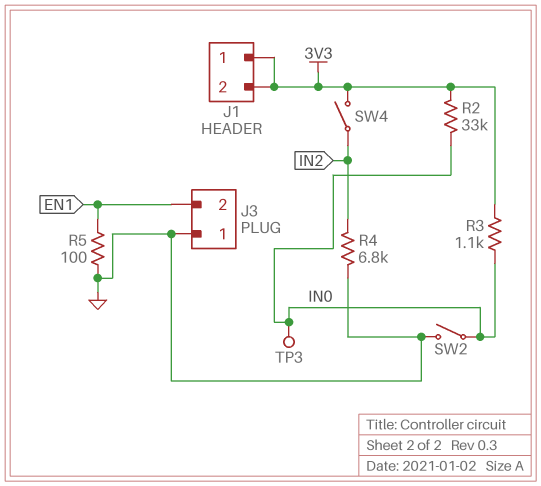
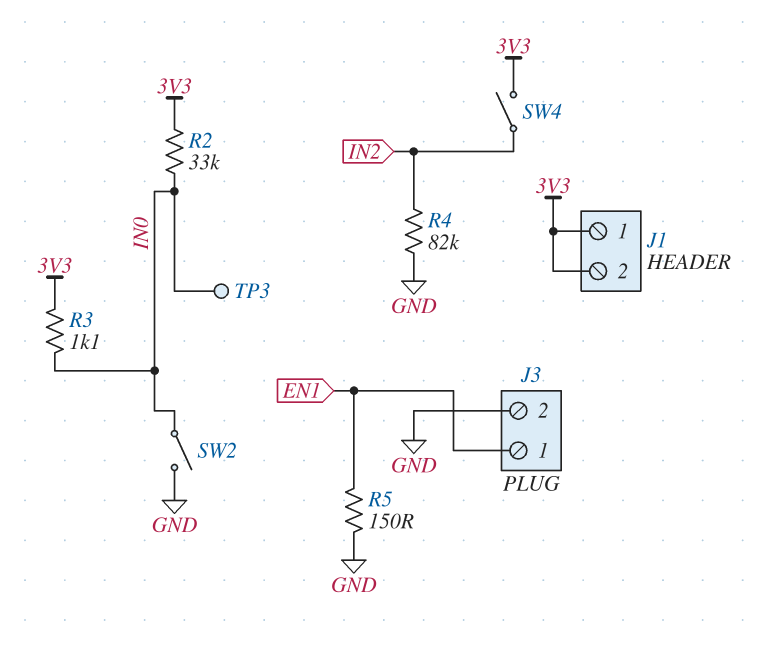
J3 pin 1: GND -> EN1
J3 pin 2: EN1 -> GND
R4: 6.8k (GND, IN2) -> 82k (GND, IN2)
R5: 100 (EN1, GND) -> 150 (EN1, GND)

